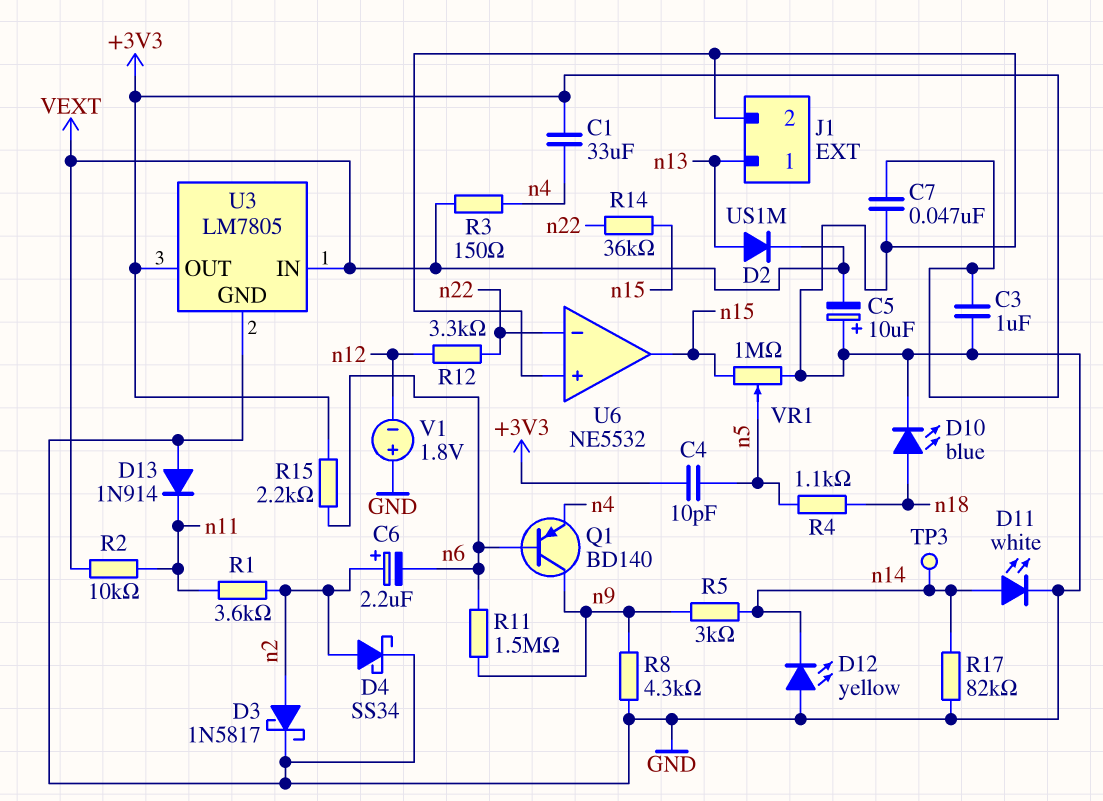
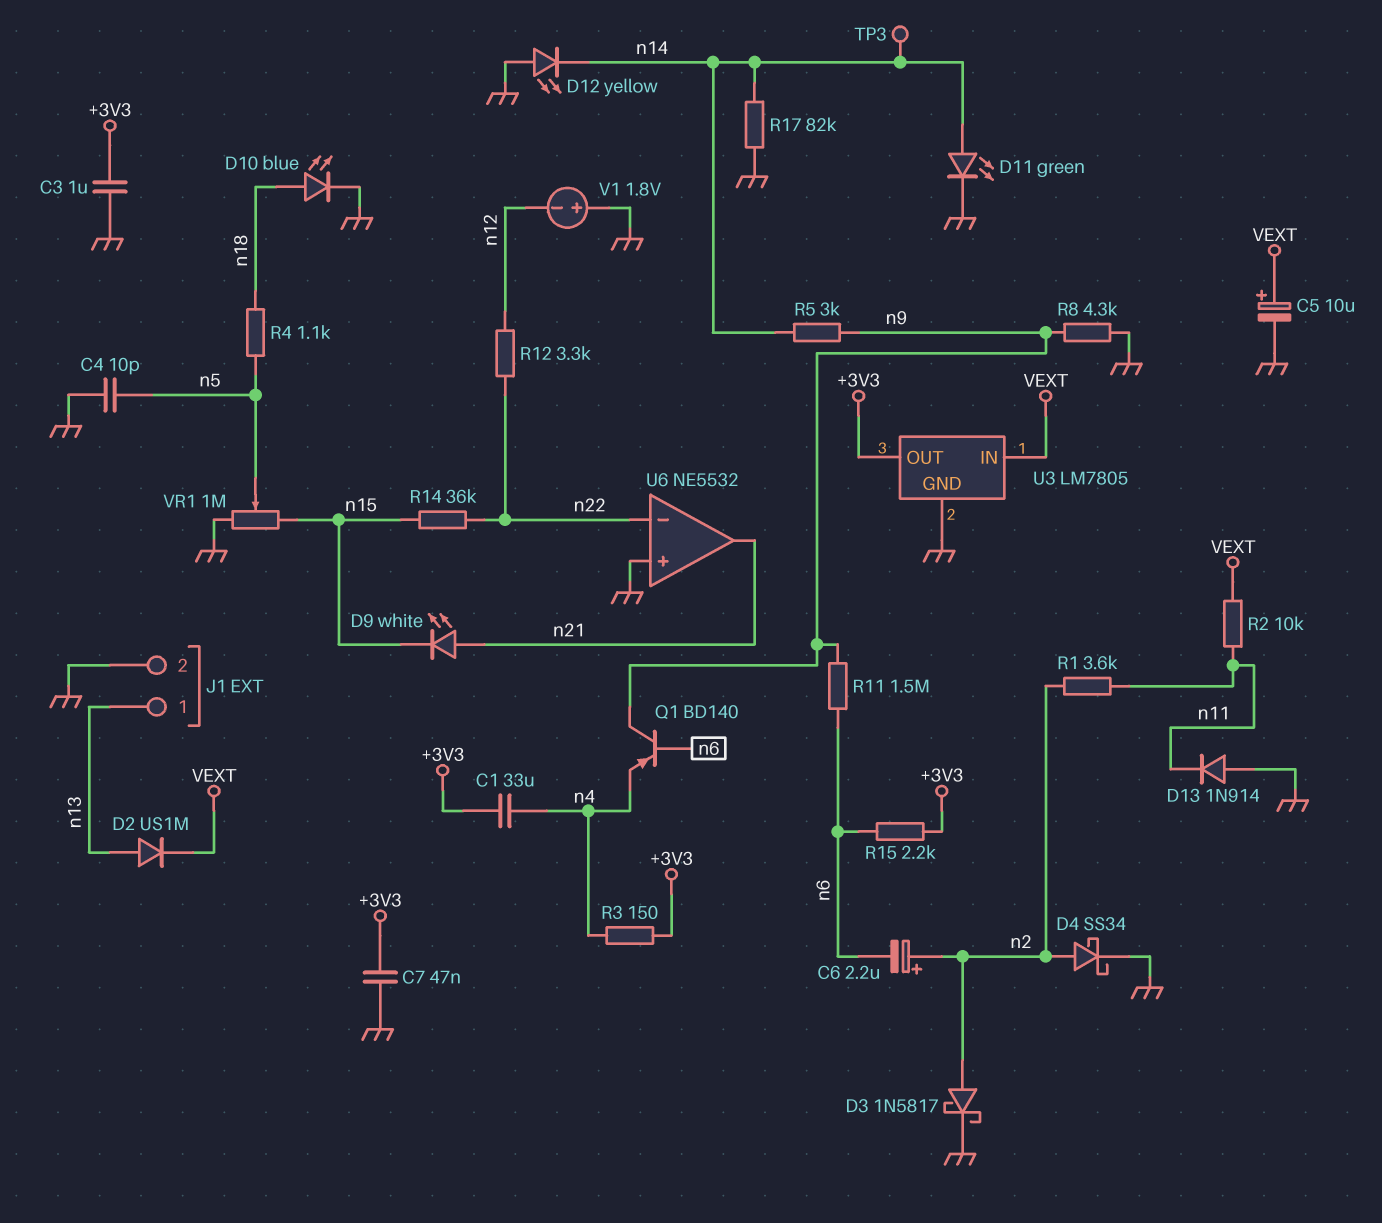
C4: 10pF (+3V3, n5) -> 10pF (GND, n5)
C5: 10uF (plus GND, minus VEXT) -> 10uF (plus VEXT, minus GND)
D9: none -> LED white (A n21, K n15)
D11: LED white (A n14, K GND) -> LED green (A n14, K GND)
R3: 150 (VEXT, n4) -> 150 (+3V3, n4)
U6 pin out: n15 -> n21

